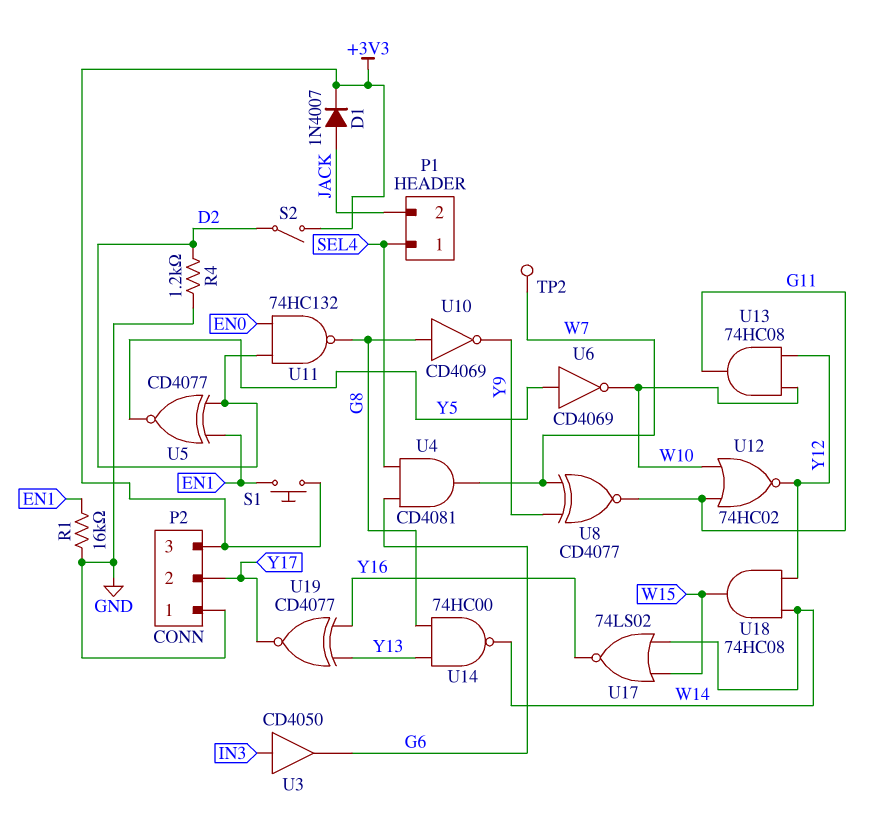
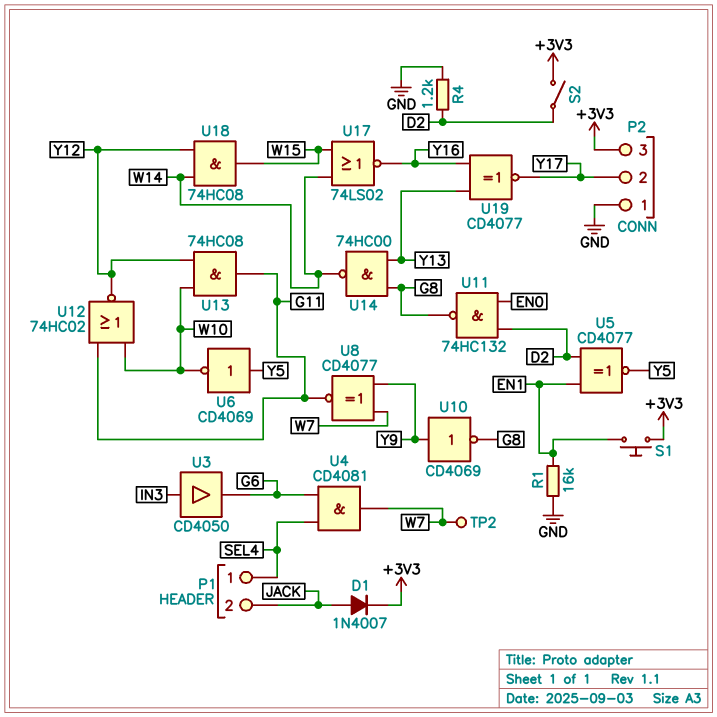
U10: NOT CD4069 (in G8, out Y9) -> NOT CD4069 (in Y9, out G8)

